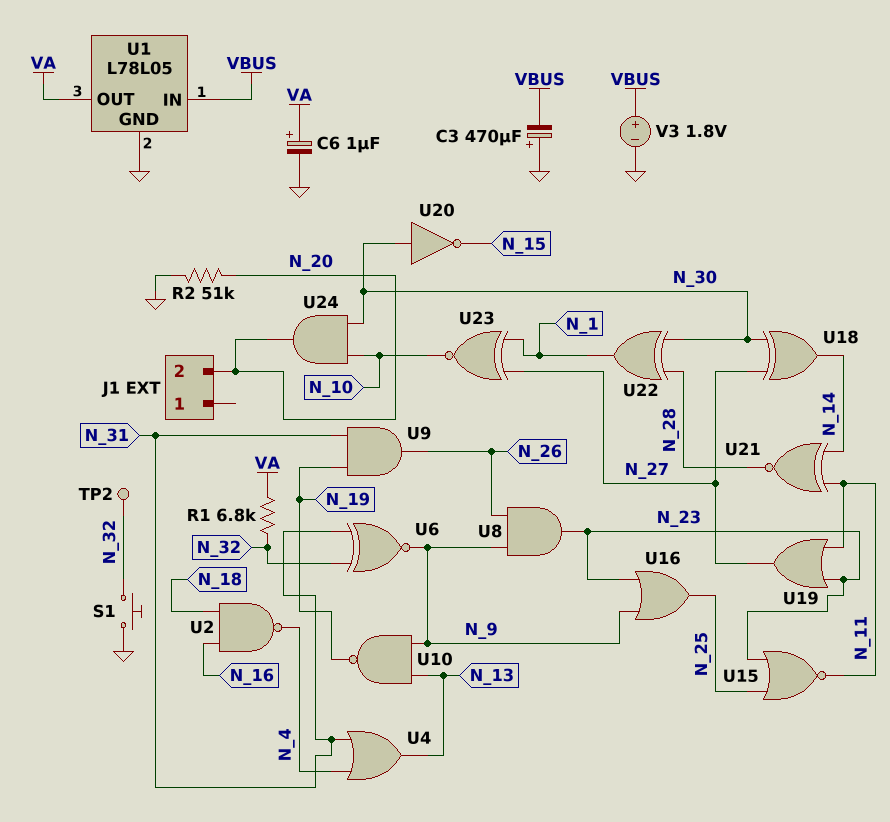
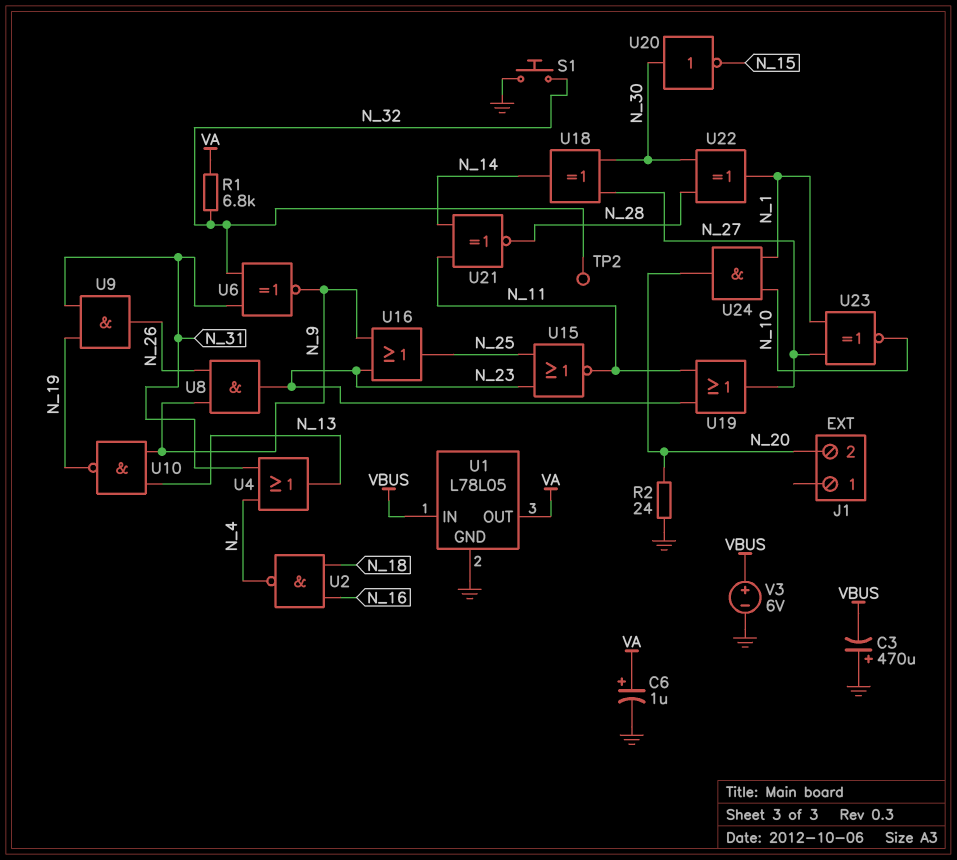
R2: 51k (GND, N_20) -> 24 (GND, N_20)
U24: AND (in N_10, in N_30, out N_20) -> AND (in N_1, in N_10, out N_20)
V3: 1.8V (plus VBUS, minus GND) -> 6V (plus VBUS, minus GND)

